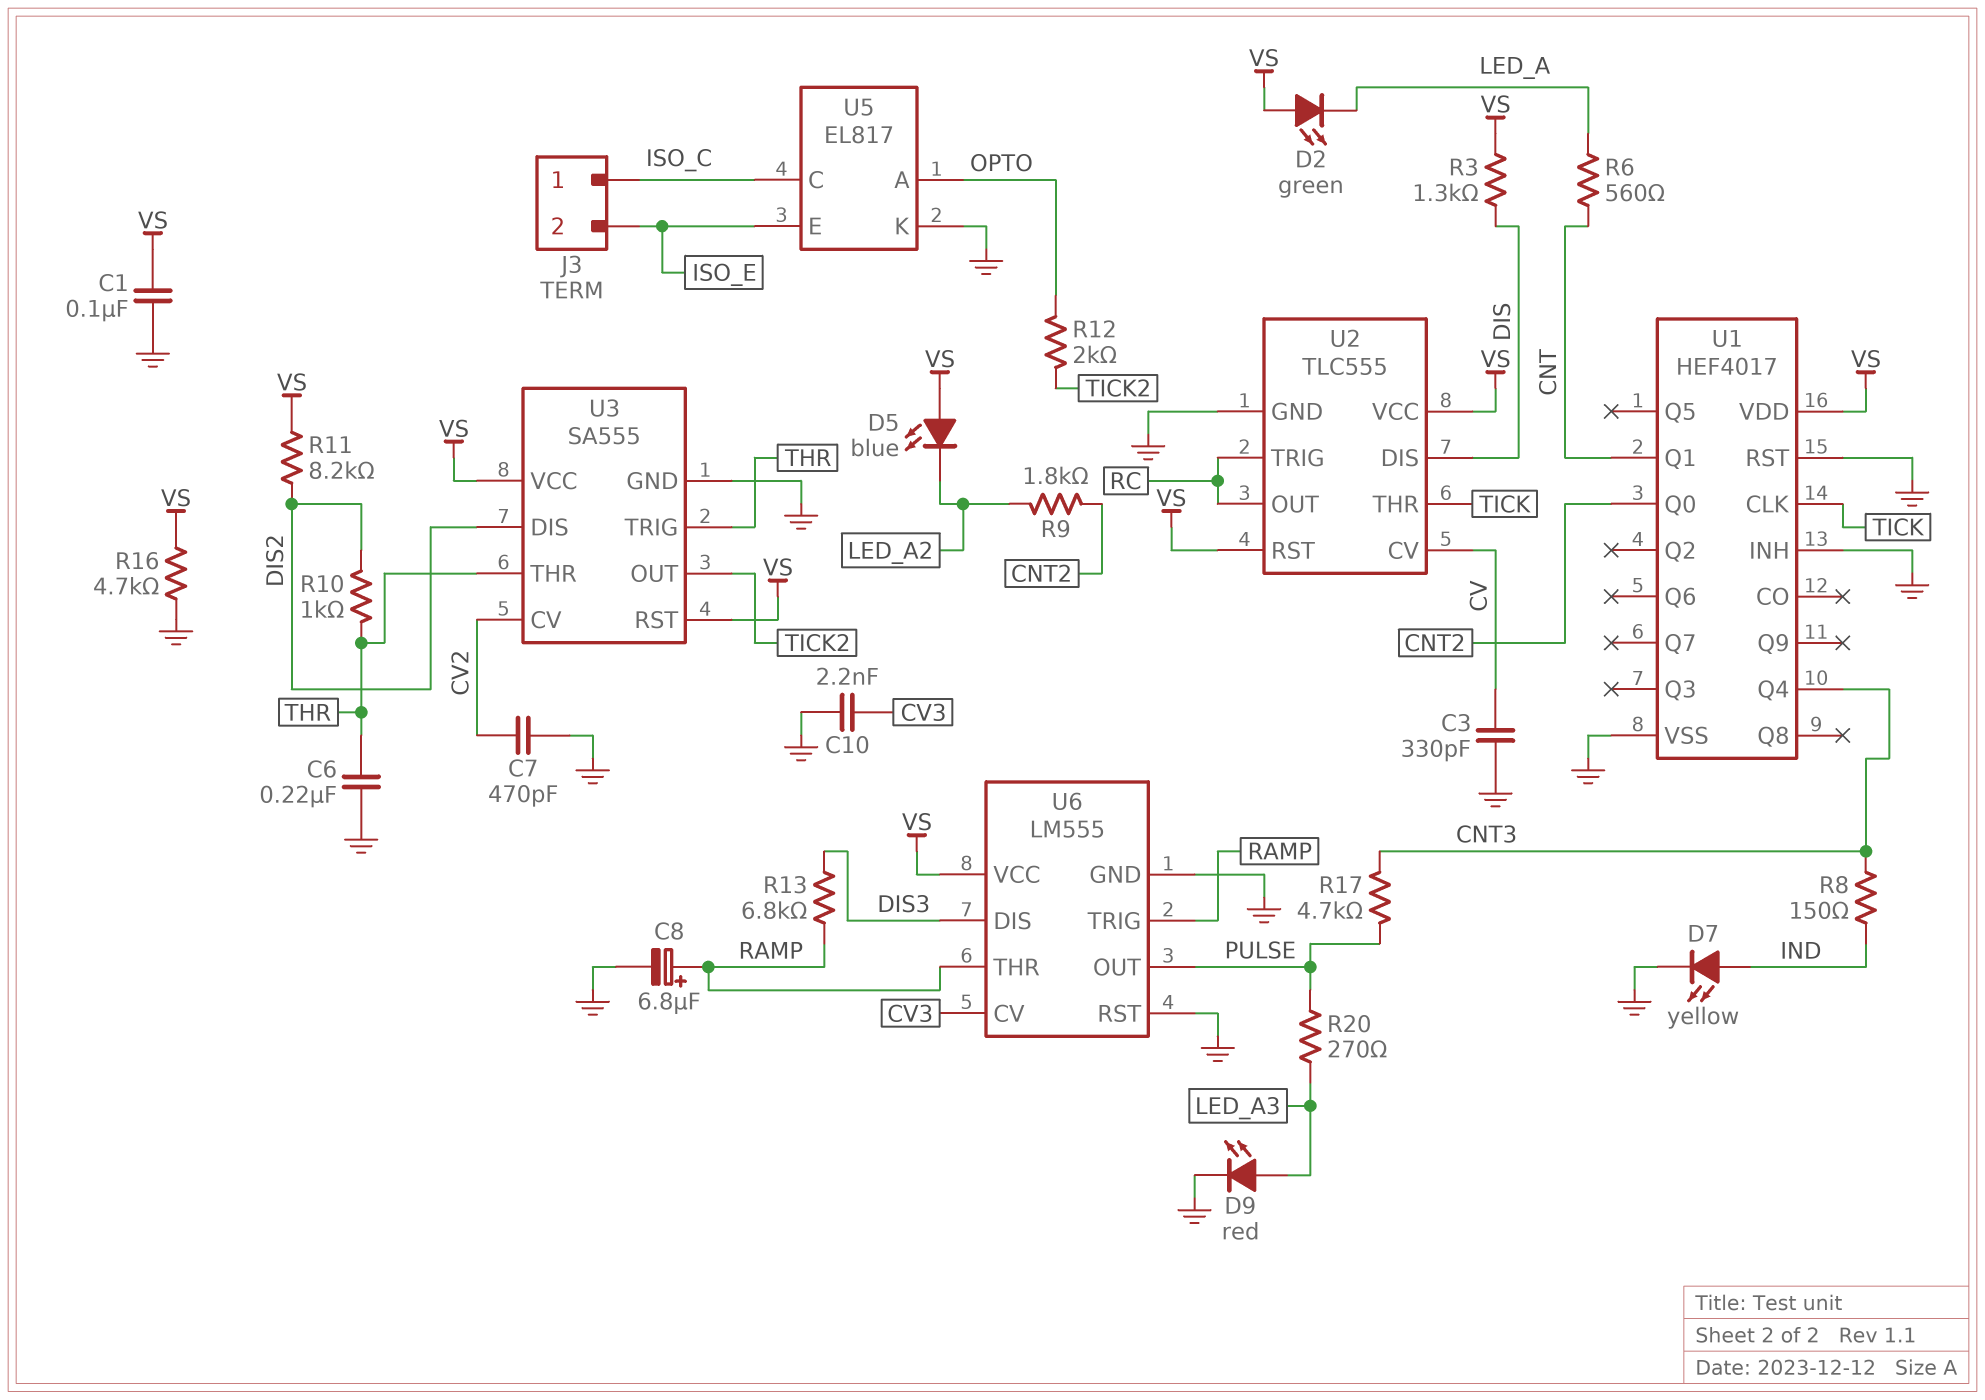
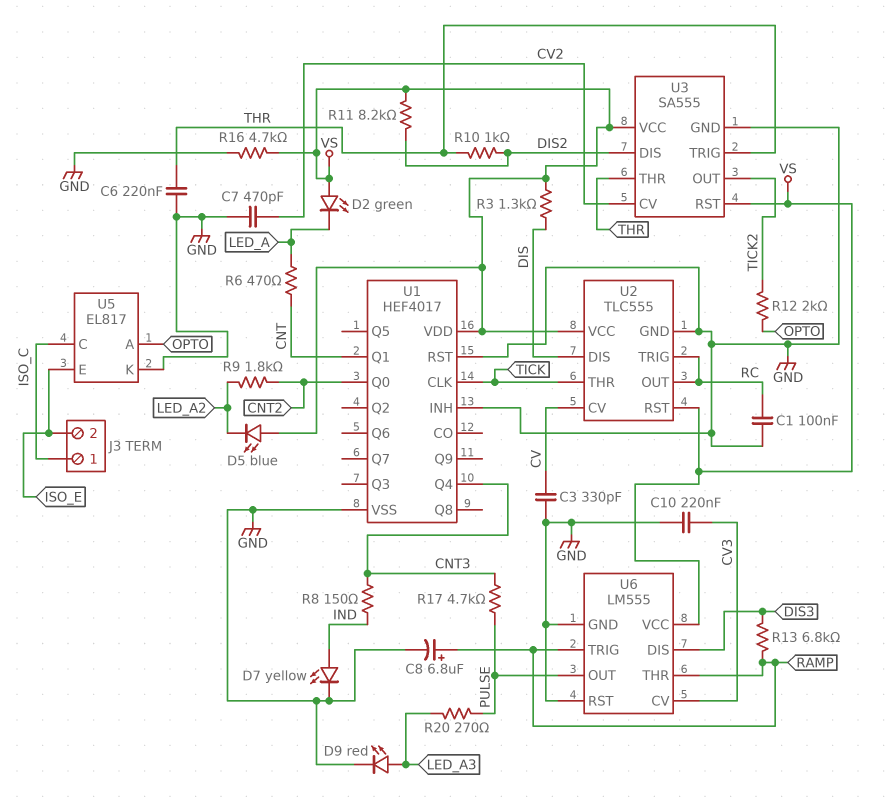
C1: 100nF (GND, VS) -> 100nF (GND, RC)
C10: 2.2nF (CV3, GND) -> 220nF (CV3, GND)
R6: 560 (CNT, LED_A) -> 470 (CNT, LED_A)

